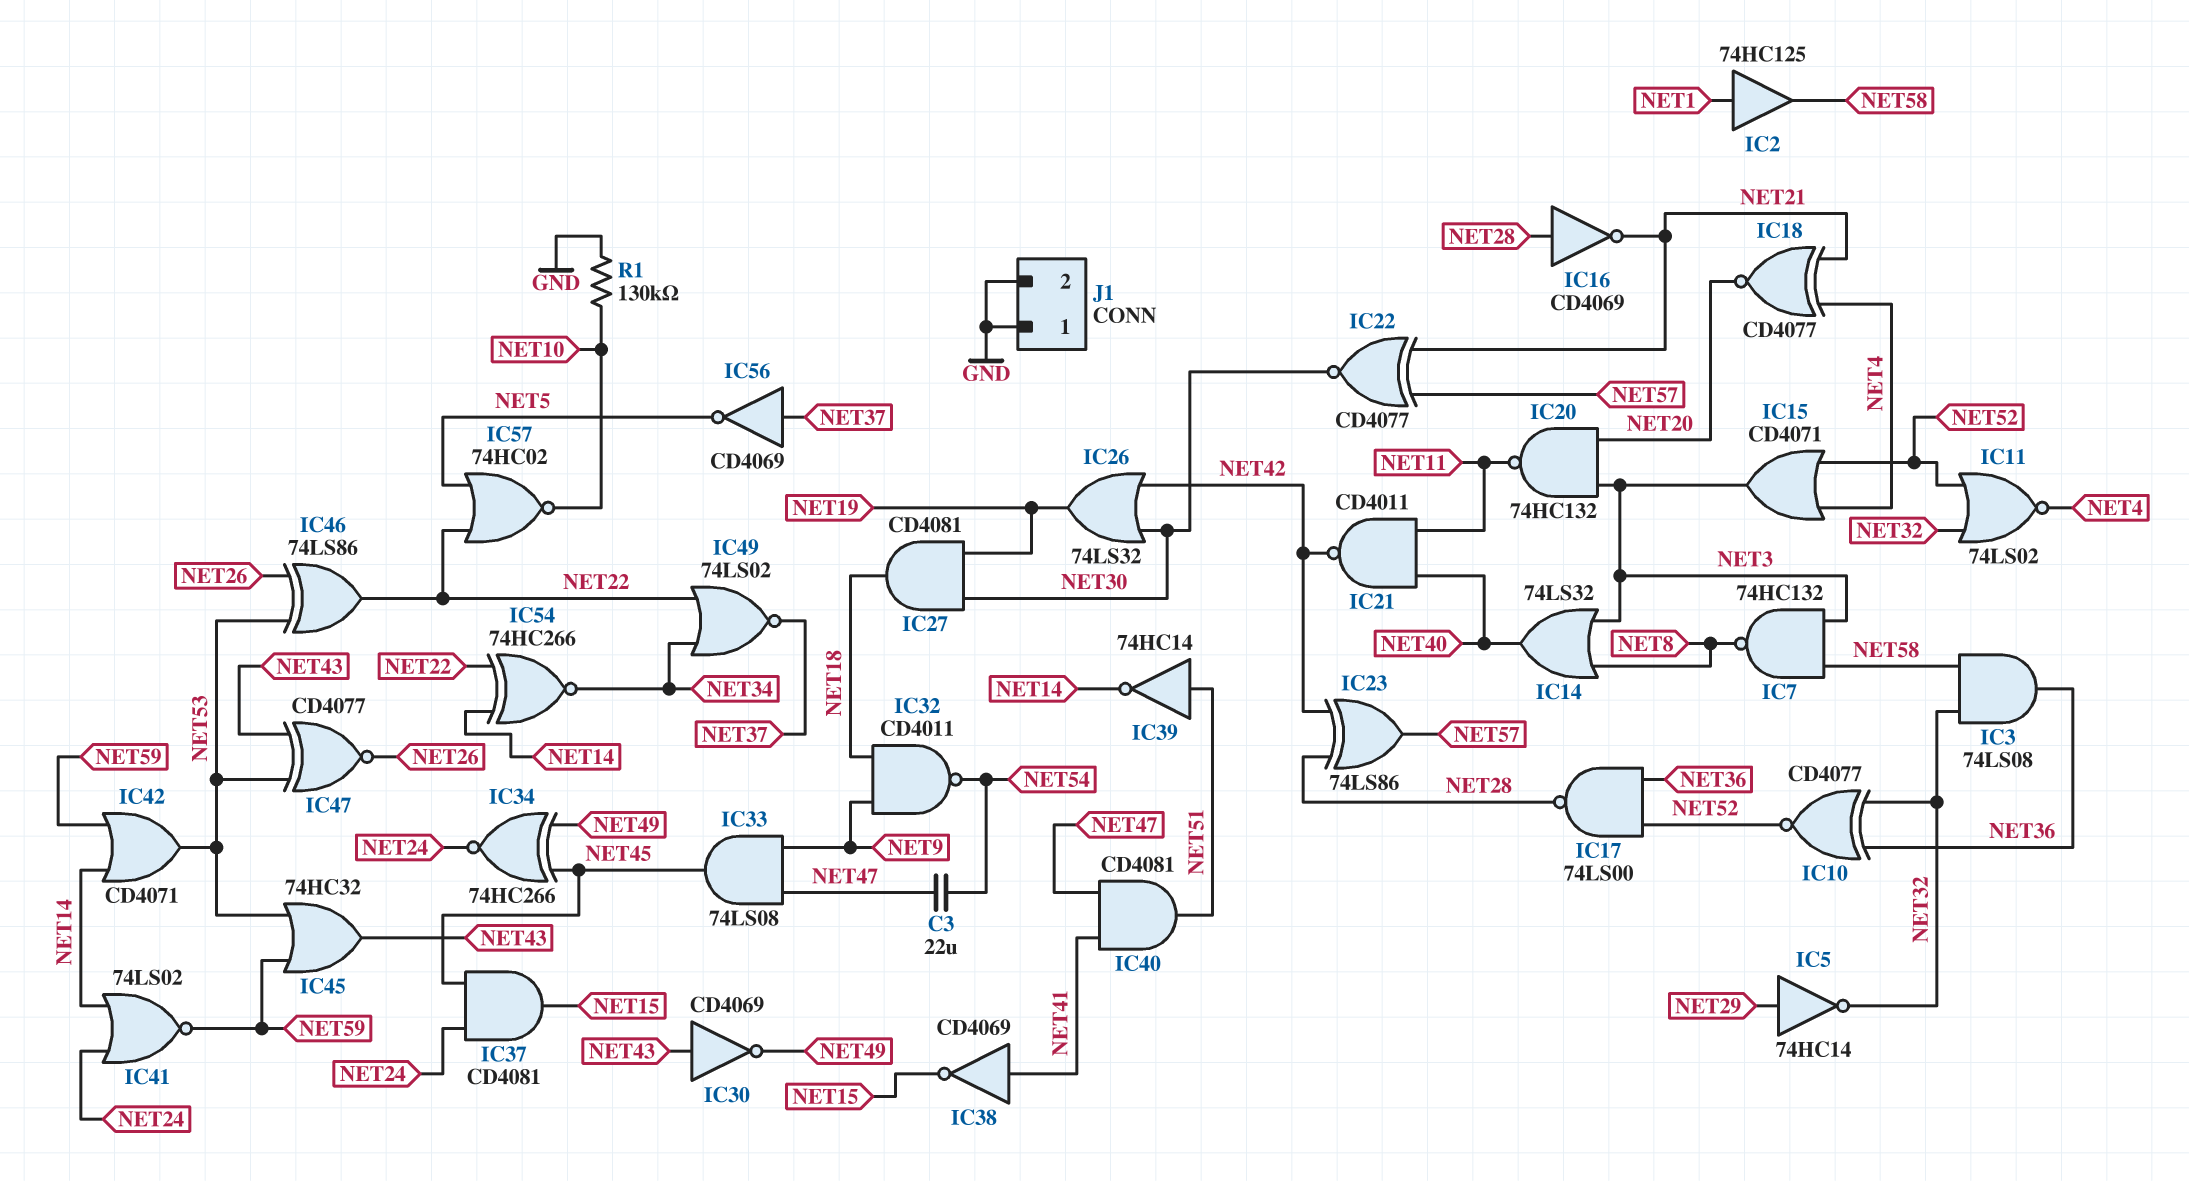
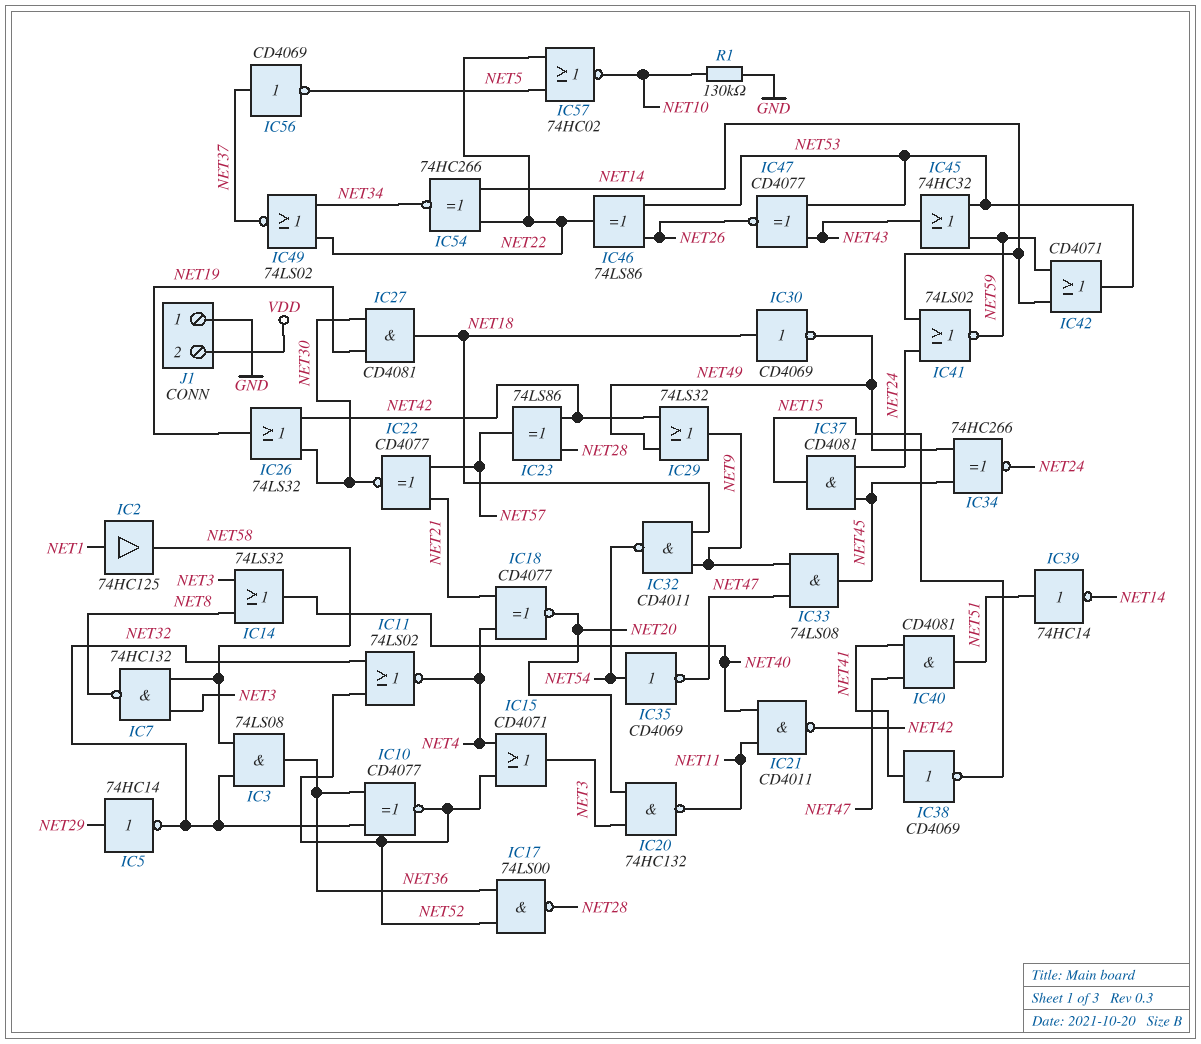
C3: 22uF (NET47, NET54) -> none
IC16: NOT CD4069 (in NET28, out NET21) -> none
IC29: none -> OR 74LS32 (in NET42, in NET49, out NET9)
IC30: NOT CD4069 (in NET43, out NET49) -> NOT CD4069 (in NET18, out NET49)
IC35: none -> NOT CD4069 (in NET54, out NET47)
J1 pin 2: GND -> VDD

